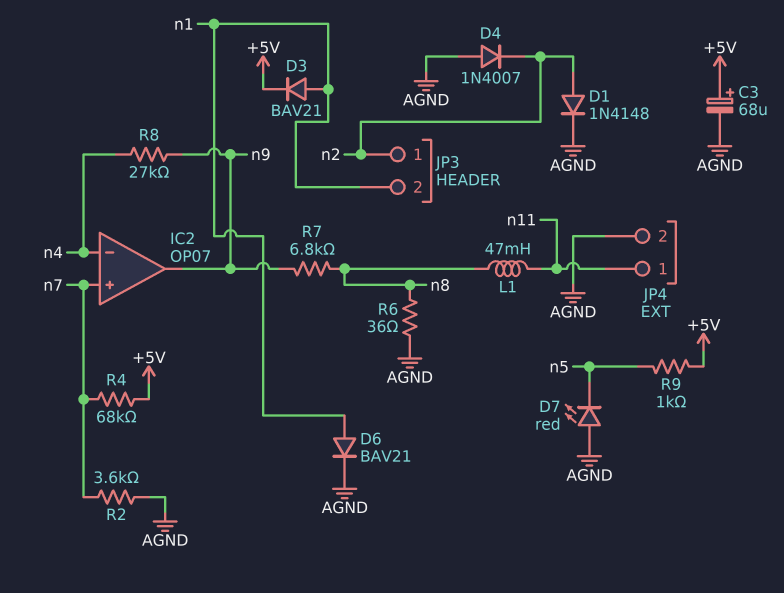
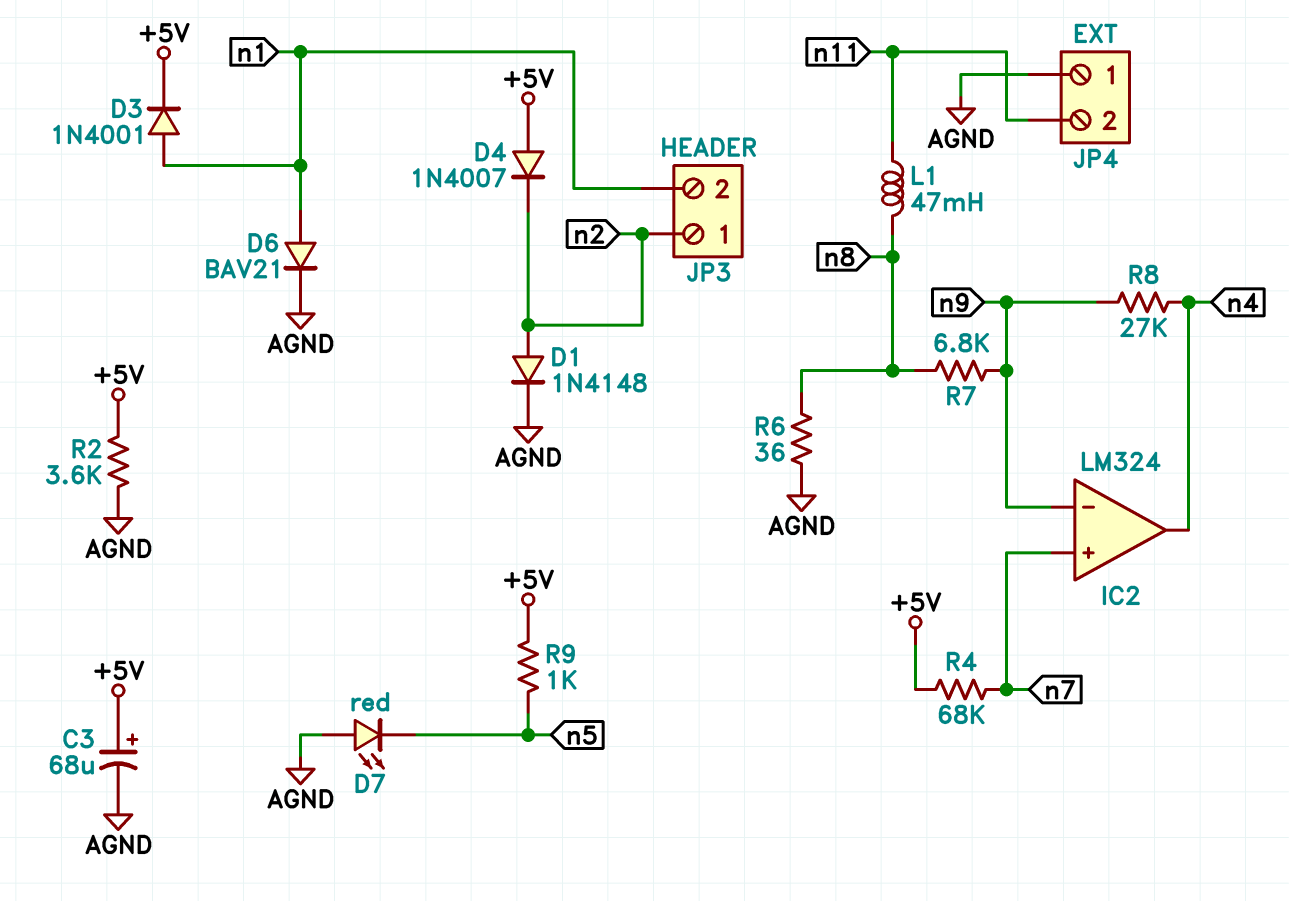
D3: diode BAV21 (A n1, K +5V) -> diode 1N4001 (A n1, K +5V)
D4: diode 1N4007 (A AGND, K n2) -> diode 1N4007 (A +5V, K n2)
IC2: OP07 -> LM324
IC2 pin in-: n4 -> n9
IC2 pin out: n9 -> n4
JP4 pin 1: n11 -> AGND
JP4 pin 2: AGND -> n11
R2: 3.6k (AGND, n7) -> 3.6k (+5V, AGND)

